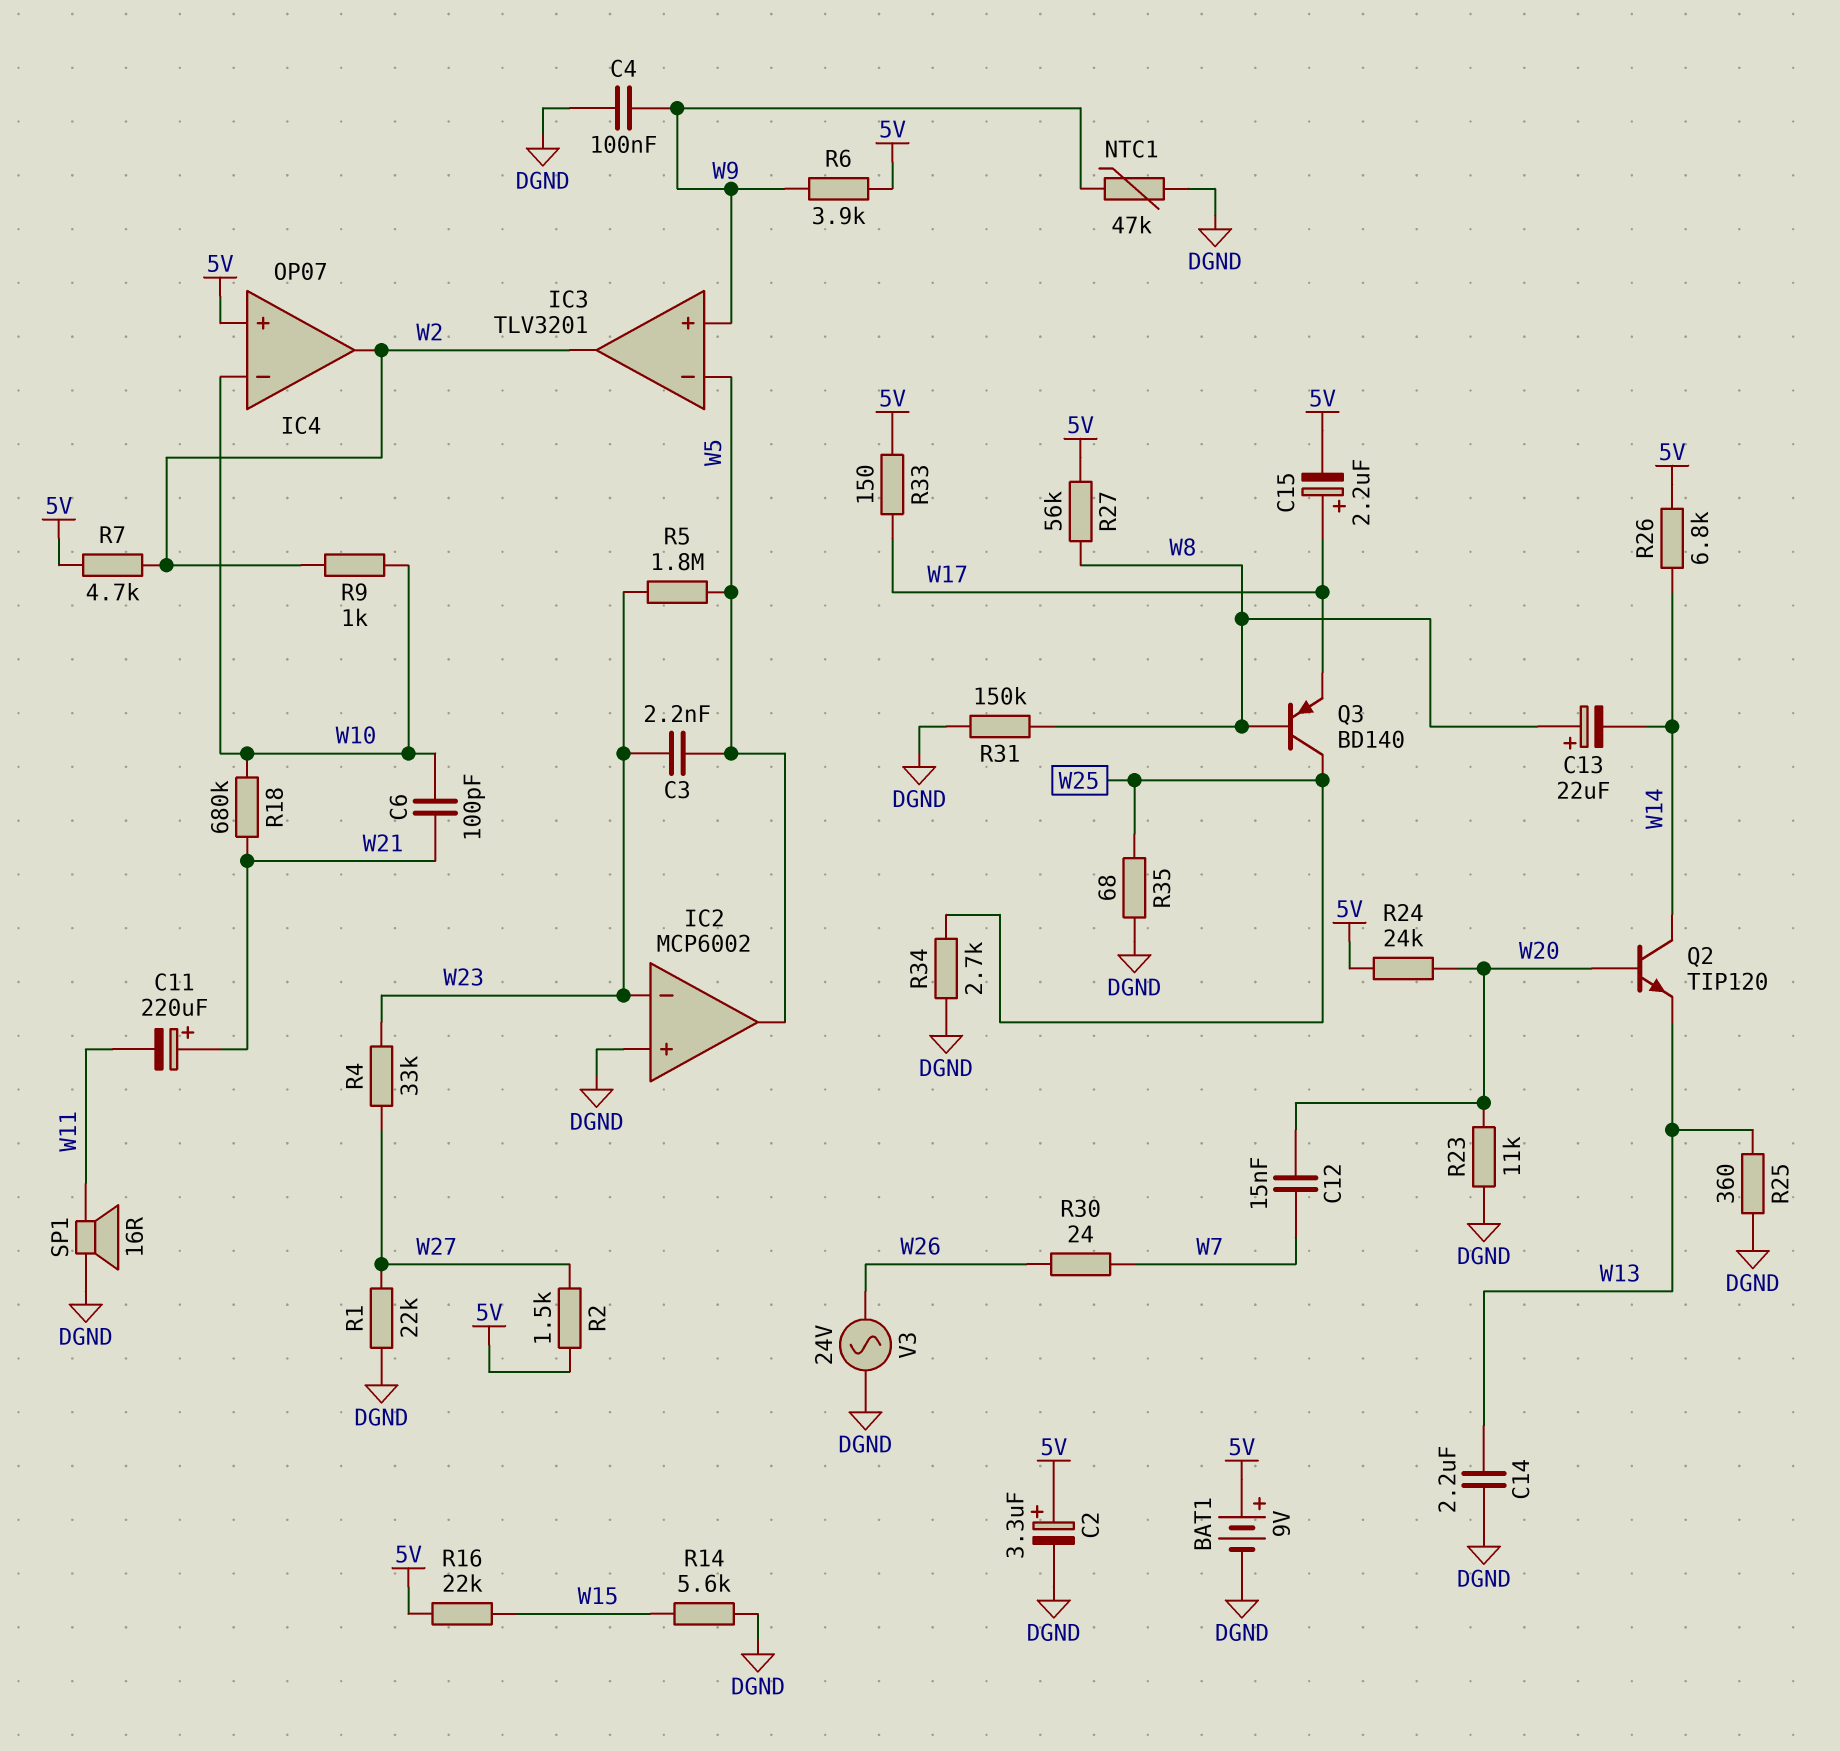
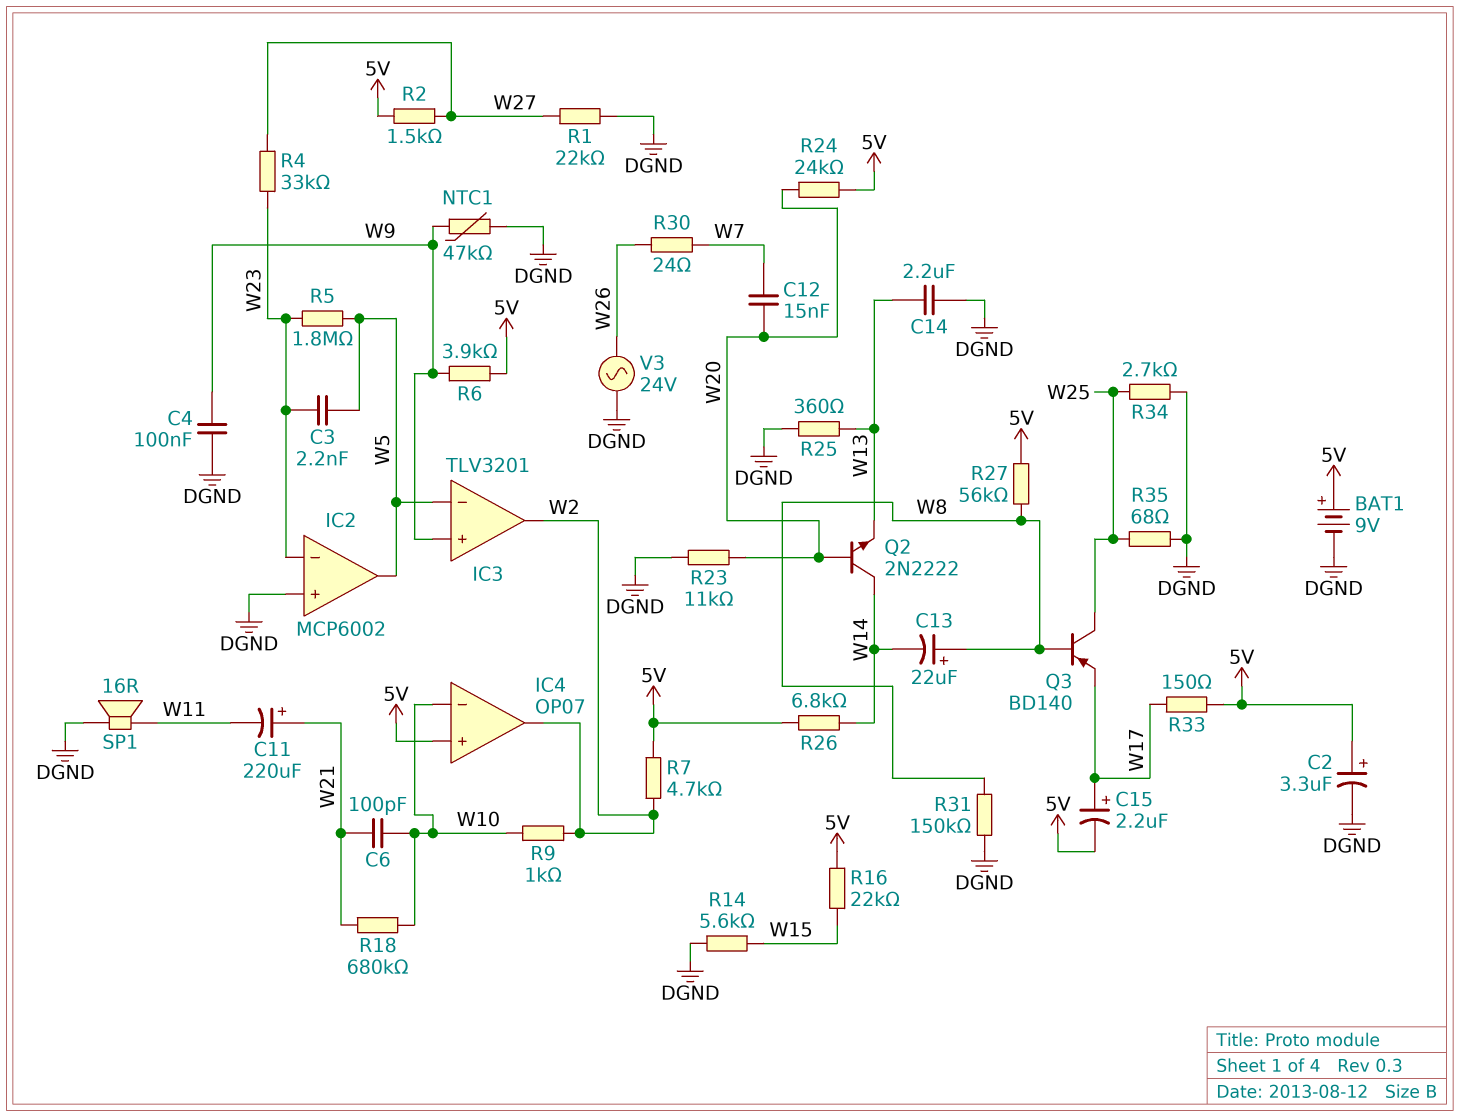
Q2: NPN TIP120 (B W20, C W14, E W13) -> NPN 2N2222 (B W20, C W14, E W13)

